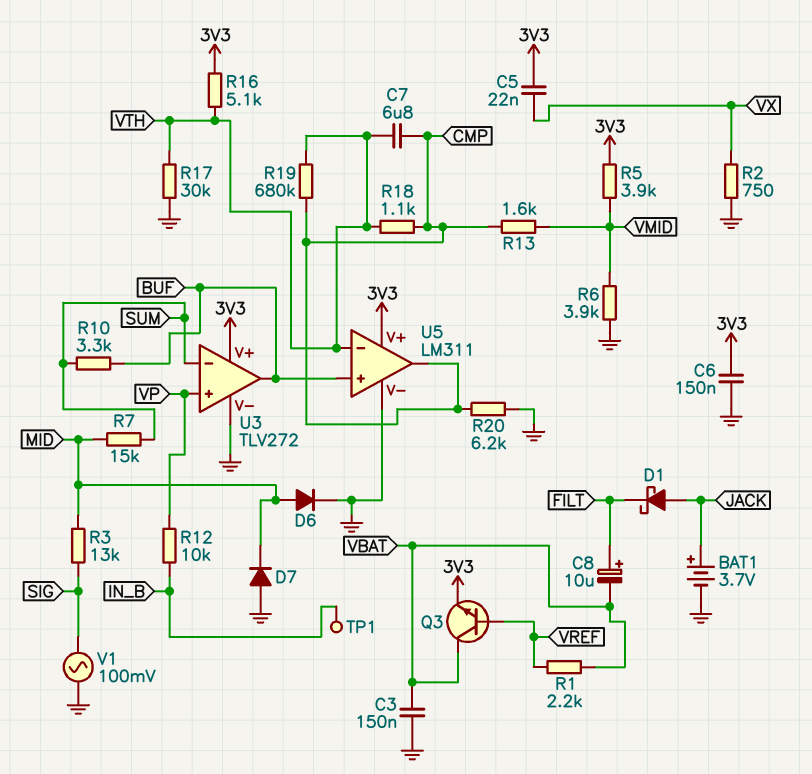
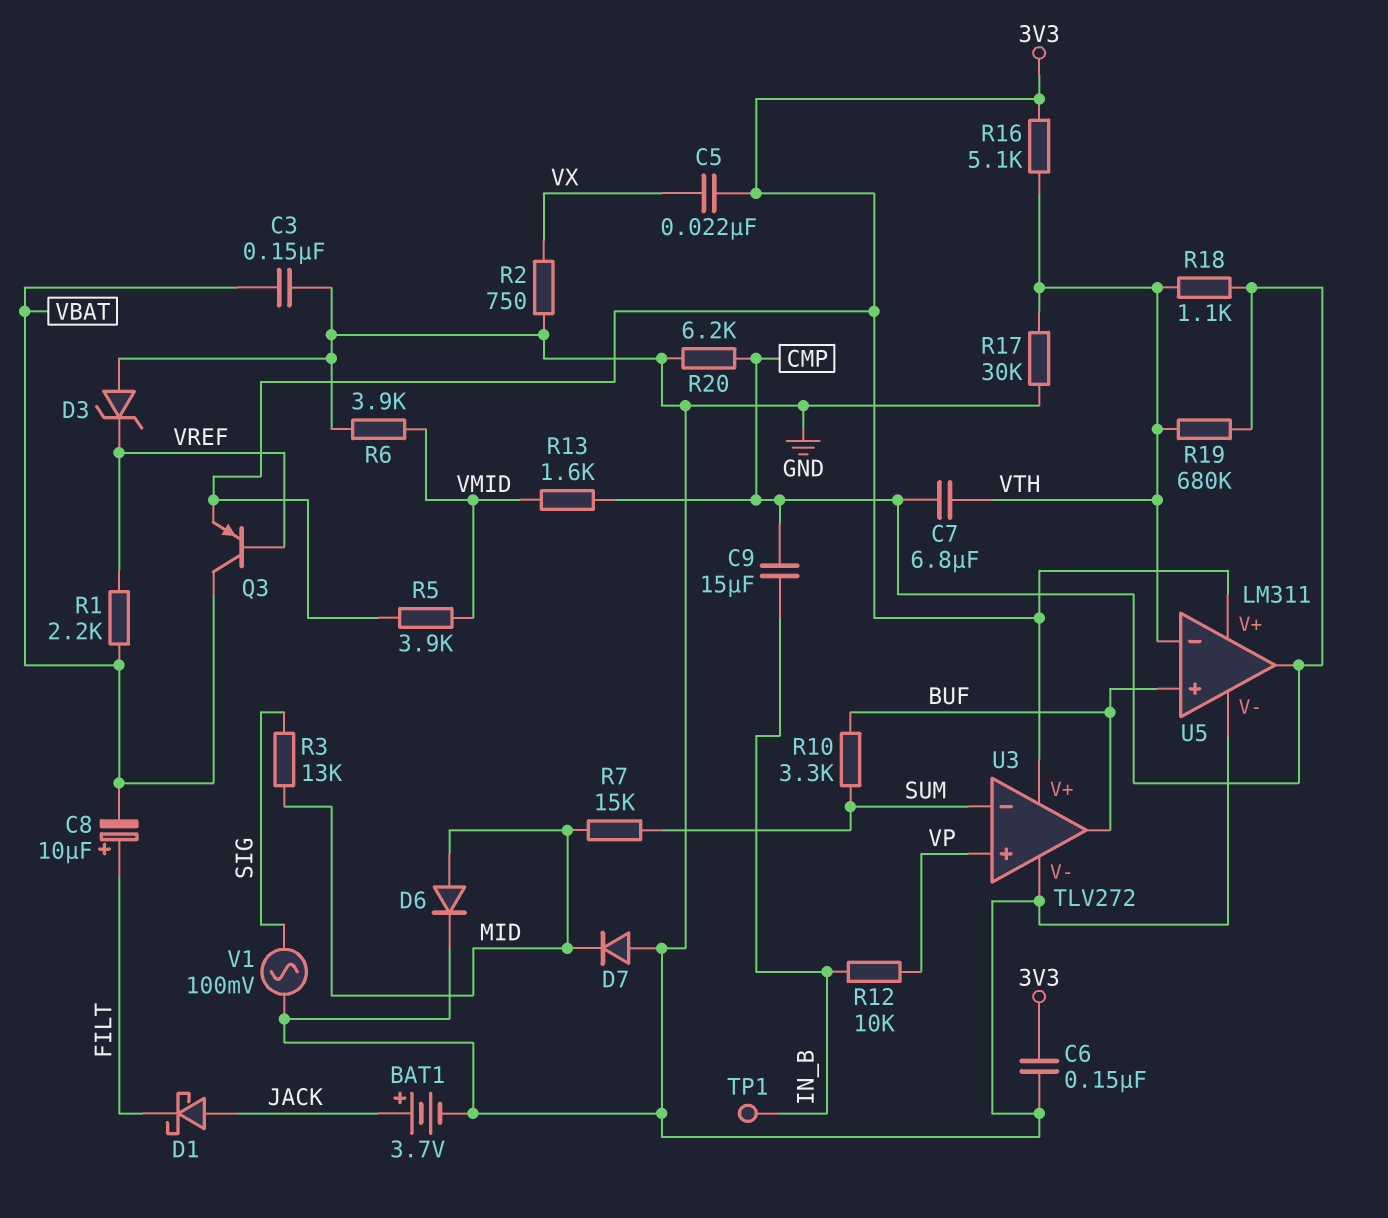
C9: none -> 15uF (CMP, IN_B)
D3: none -> zener (A GND, K VREF)
Q3: NPN (B VREF, C VBAT, E 3V3) -> PNP (B VREF, C VBAT, E 3V3)

